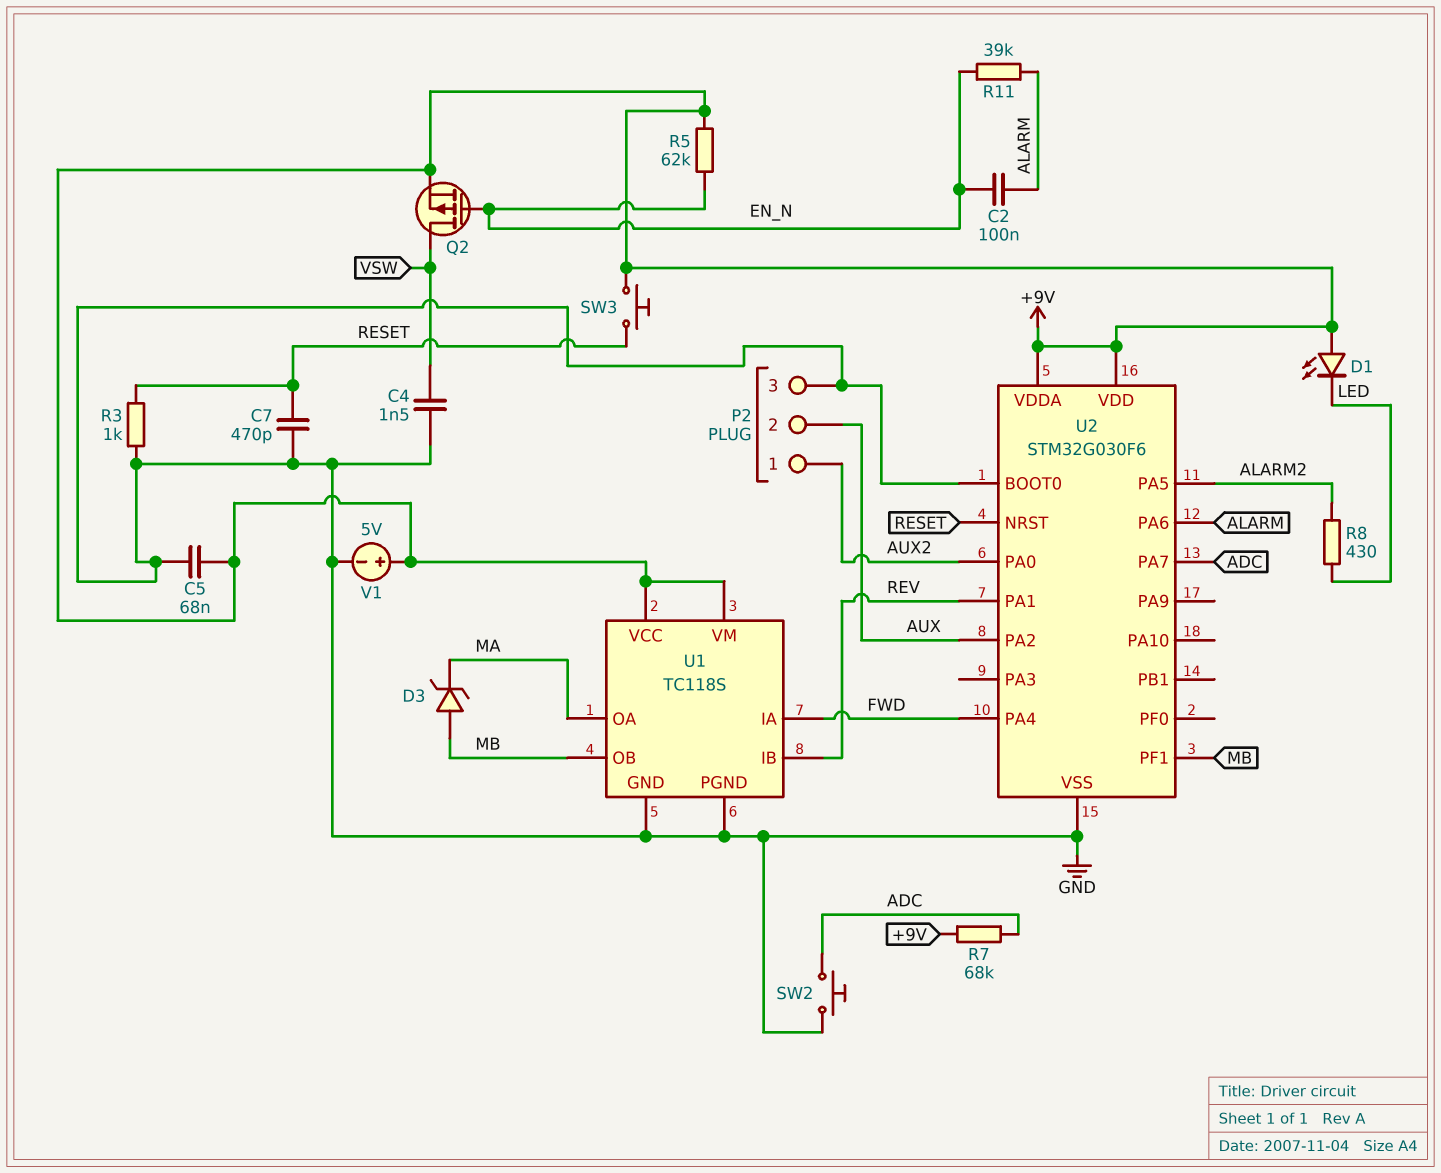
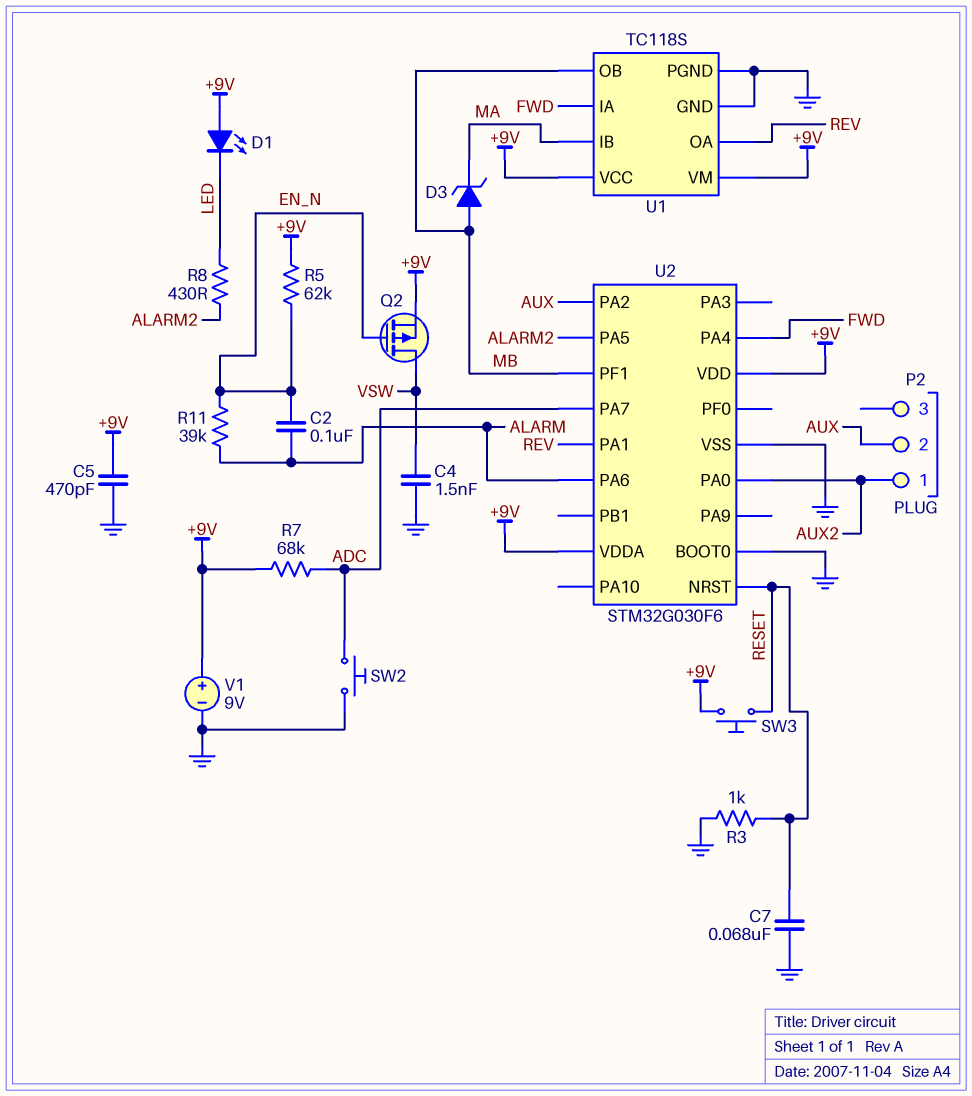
C5: 68nF (+9V, GND) -> 470pF (+9V, GND)
C7: 470pF (GND, RESET) -> 68nF (GND, RESET)
P2 pin 3: GND -> none
U1 pin IB: REV -> MA
U1 pin OA: MA -> REV
V1: 5V (plus +9V, minus GND) -> 9V (plus +9V, minus GND)

